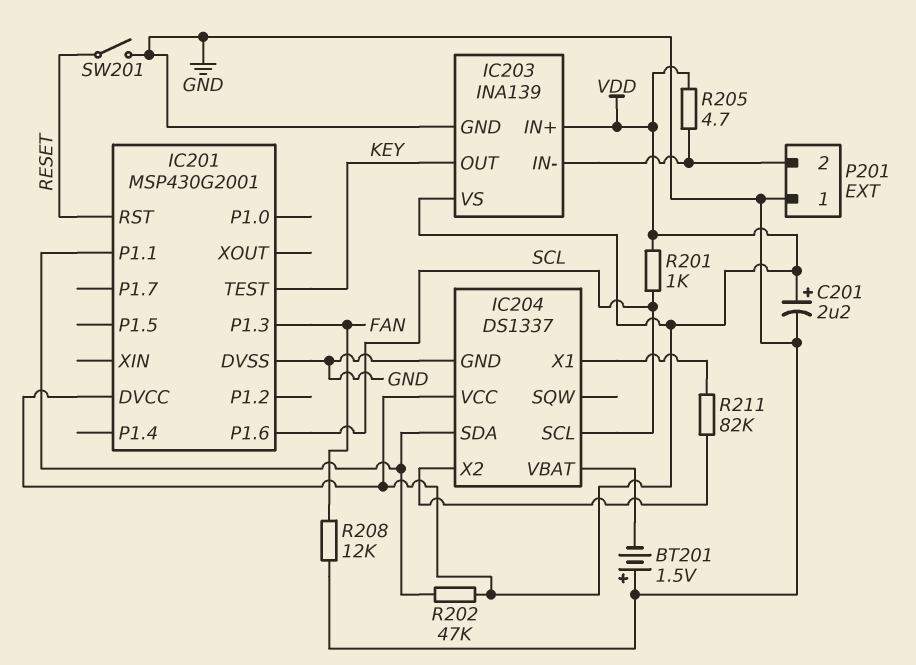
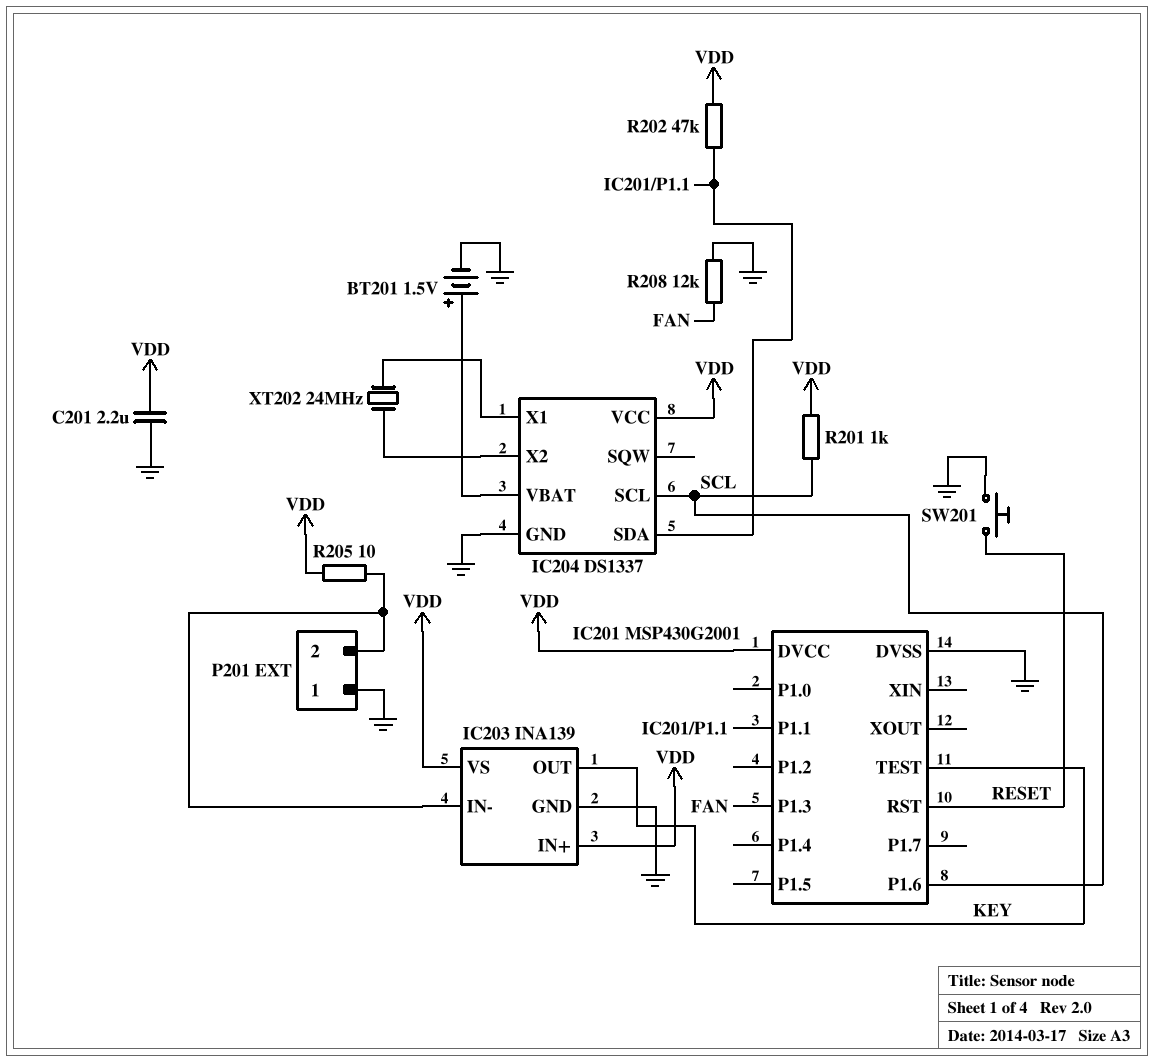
BT201: 1.5V (plus GND, minus IC204/VBAT) -> 1.5V (plus IC204/VBAT, minus GND)
C201: 2.2uF (plus VDD, minus GND) -> 2.2uF (GND, VDD)
R205: 4.7 (IC203/IN-, VDD) -> 10 (IC203/IN-, VDD)
R211: 82k (IC204/X1, IC204/X2) -> none
SW201: switch (GND, RESET) -> button (GND, RESET)
XT202: none -> 24MHz (IC204/X1, IC204/X2)

